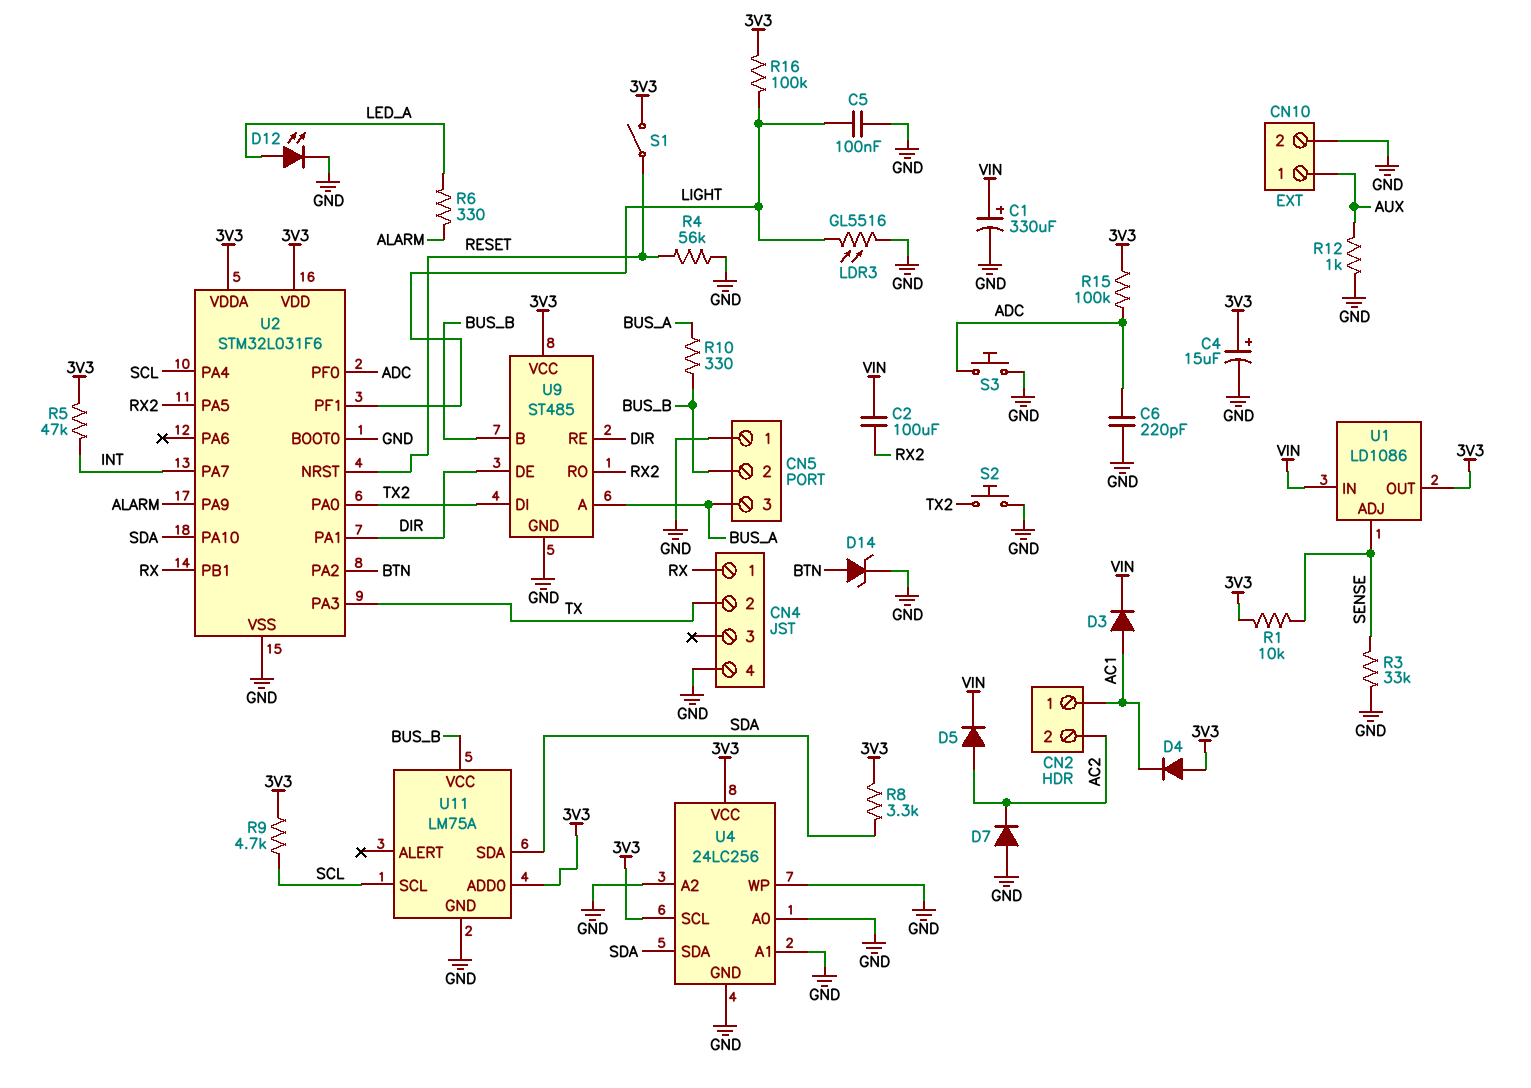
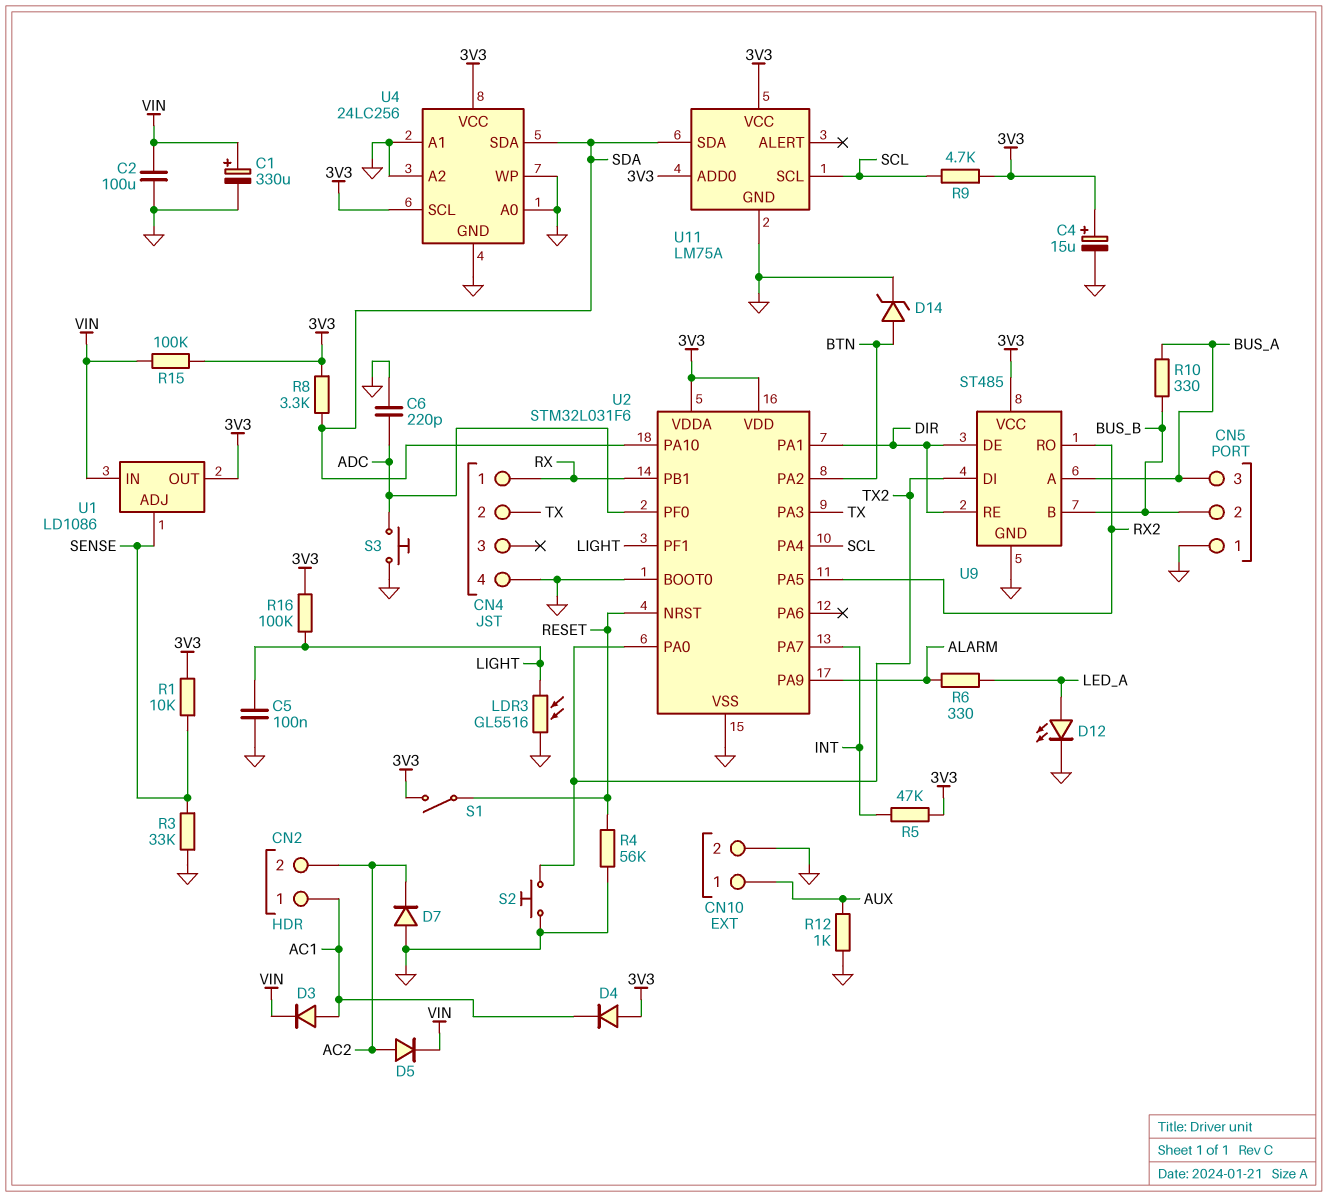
C2: 100uF (RX2, VIN) -> 100uF (GND, VIN)
R15: 100k (3V3, ADC) -> 100k (3V3, VIN)
U11 pin VCC: BUS_B -> 3V3

